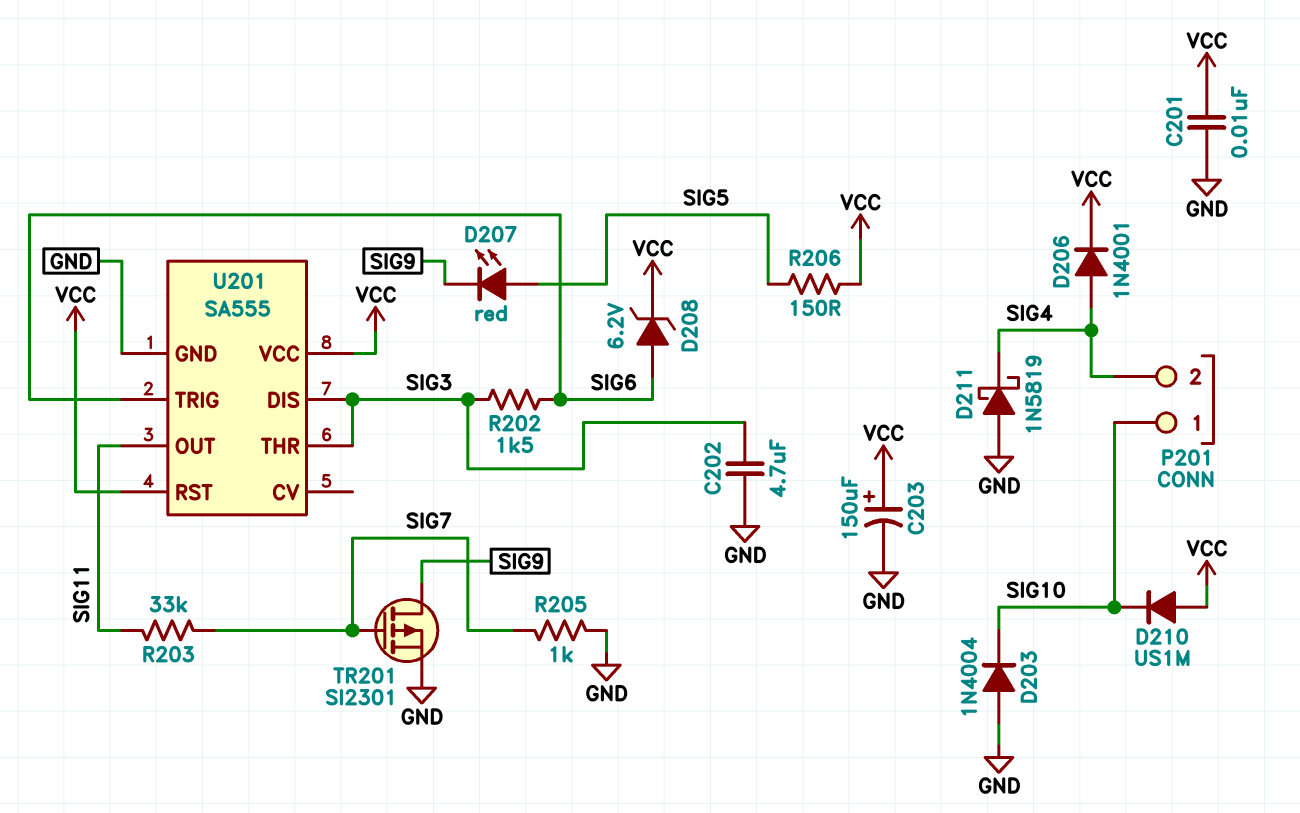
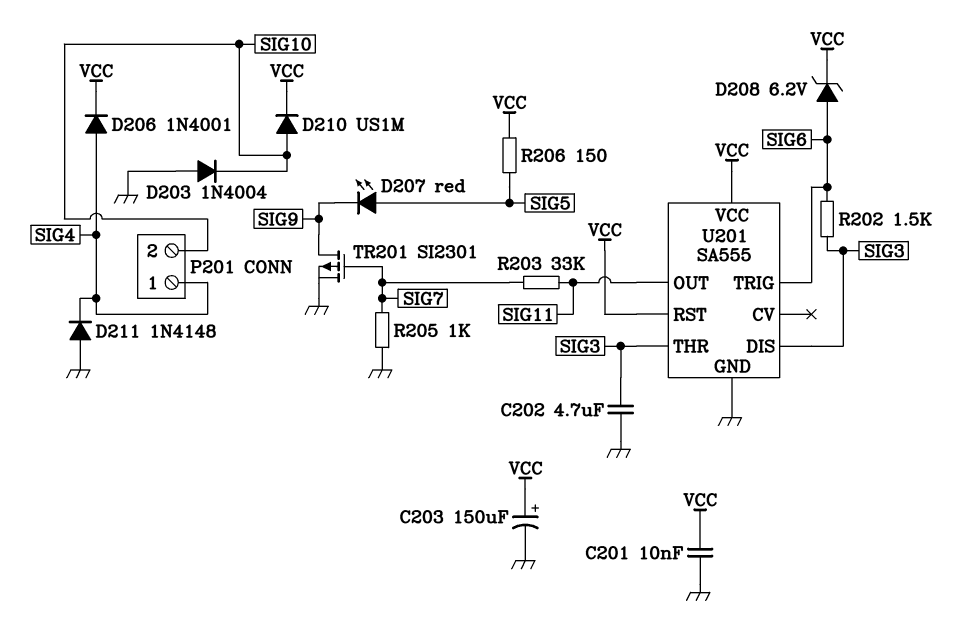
D210: diode US1M (A VCC, K SIG10) -> diode US1M (A SIG10, K VCC)
D211: schottky 1N5819 (A GND, K SIG4) -> diode 1N4148 (A GND, K SIG4)
P201 pin 1: SIG10 -> SIG4
P201 pin 2: SIG4 -> SIG10

